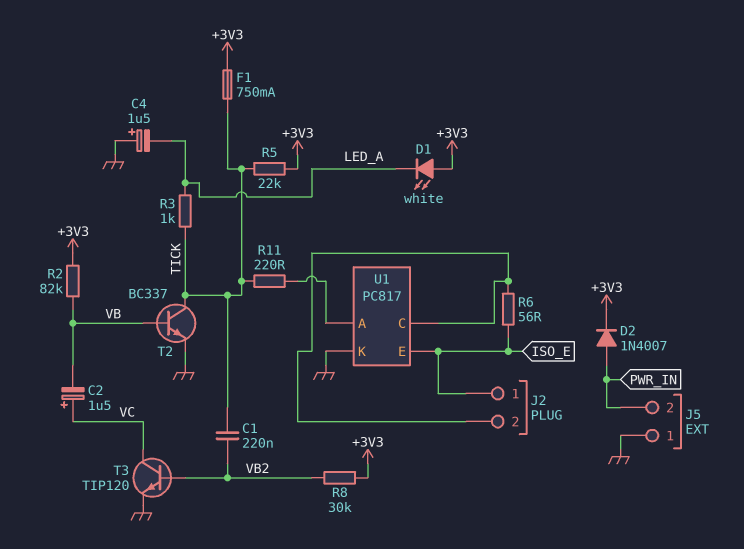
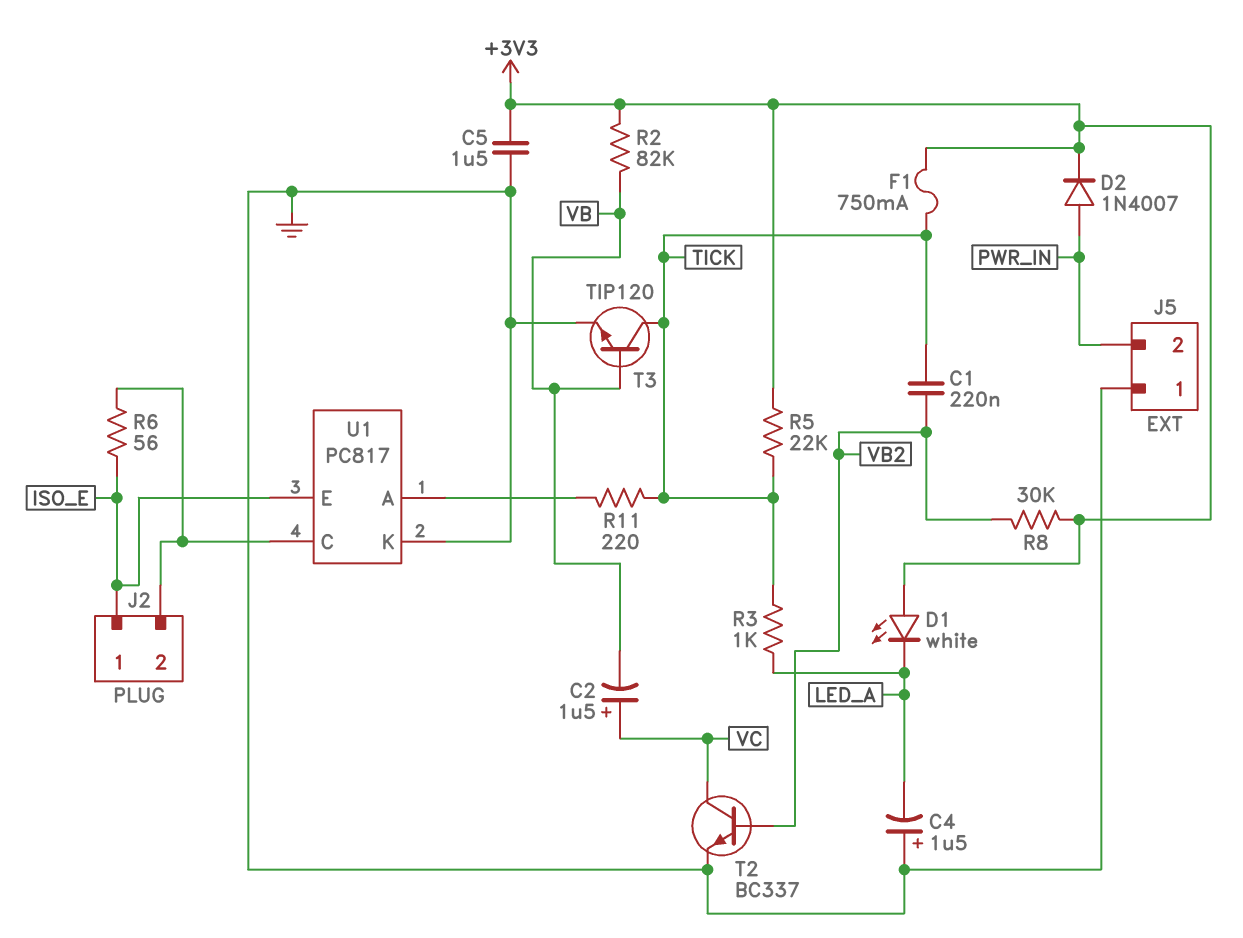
C5: none -> 1.5uF (+3V3, GND)
T2: NPN BC337 (B VB, C TICK, E GND) -> NPN BC337 (B VB2, C VC, E GND)
T3: NPN TIP120 (B VB2, C VC, E GND) -> NPN TIP120 (B VB, C TICK, E GND)

